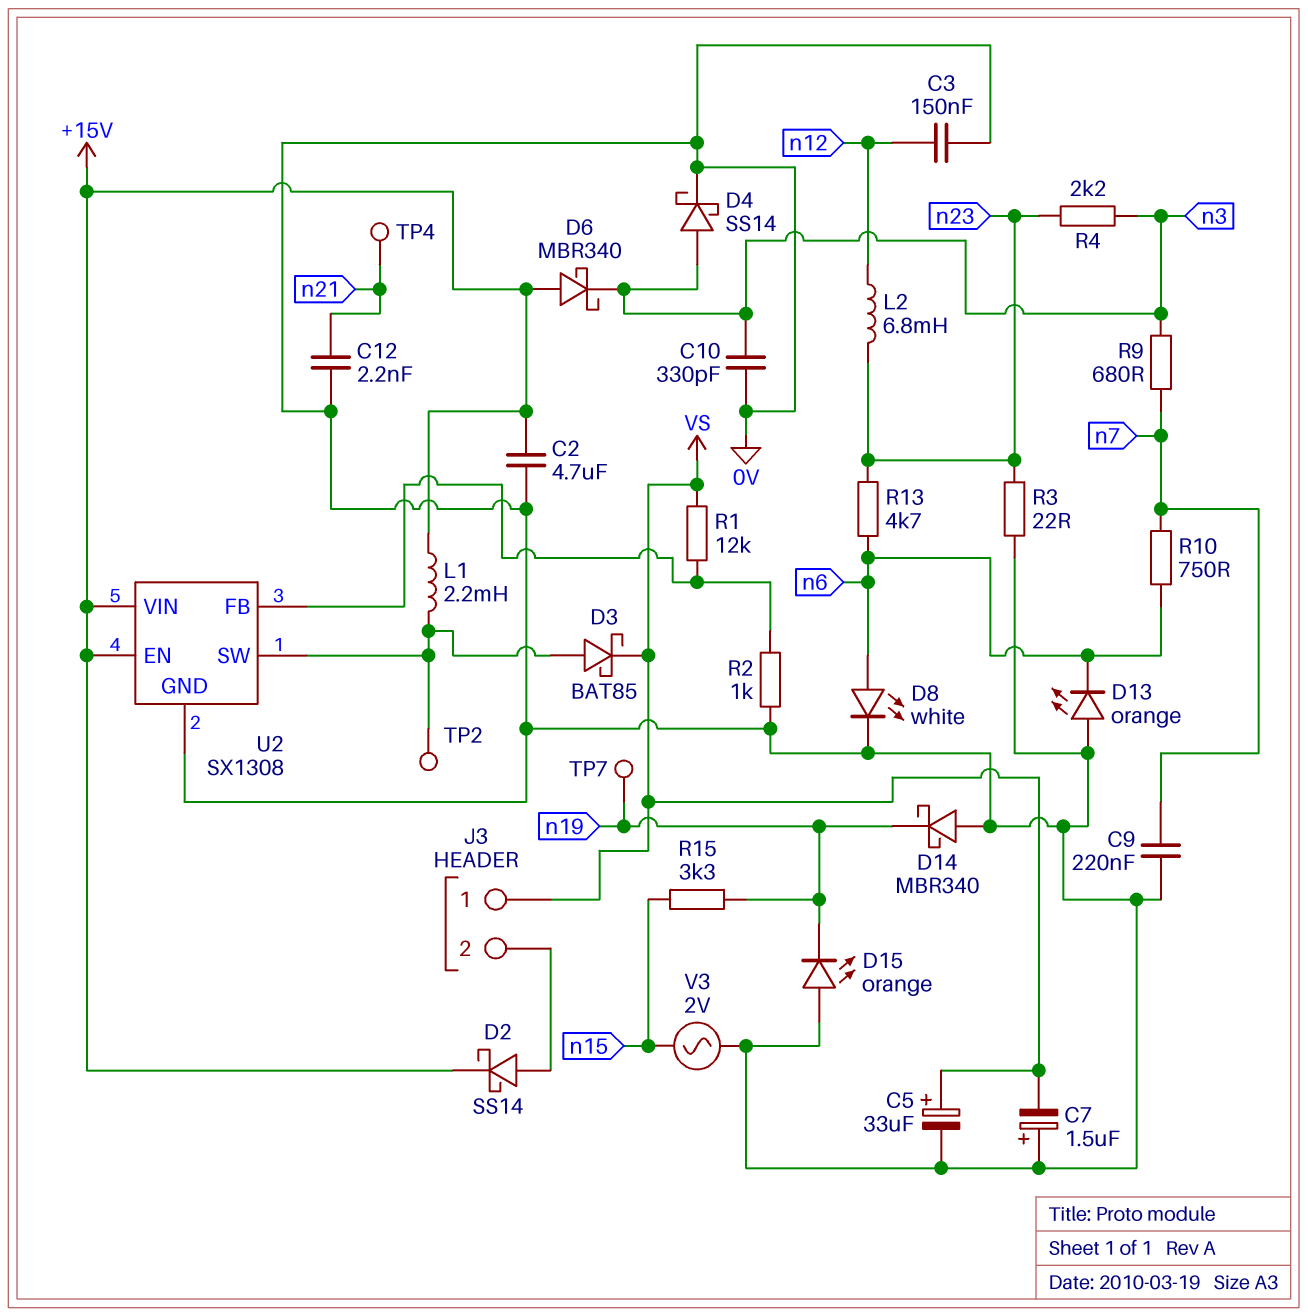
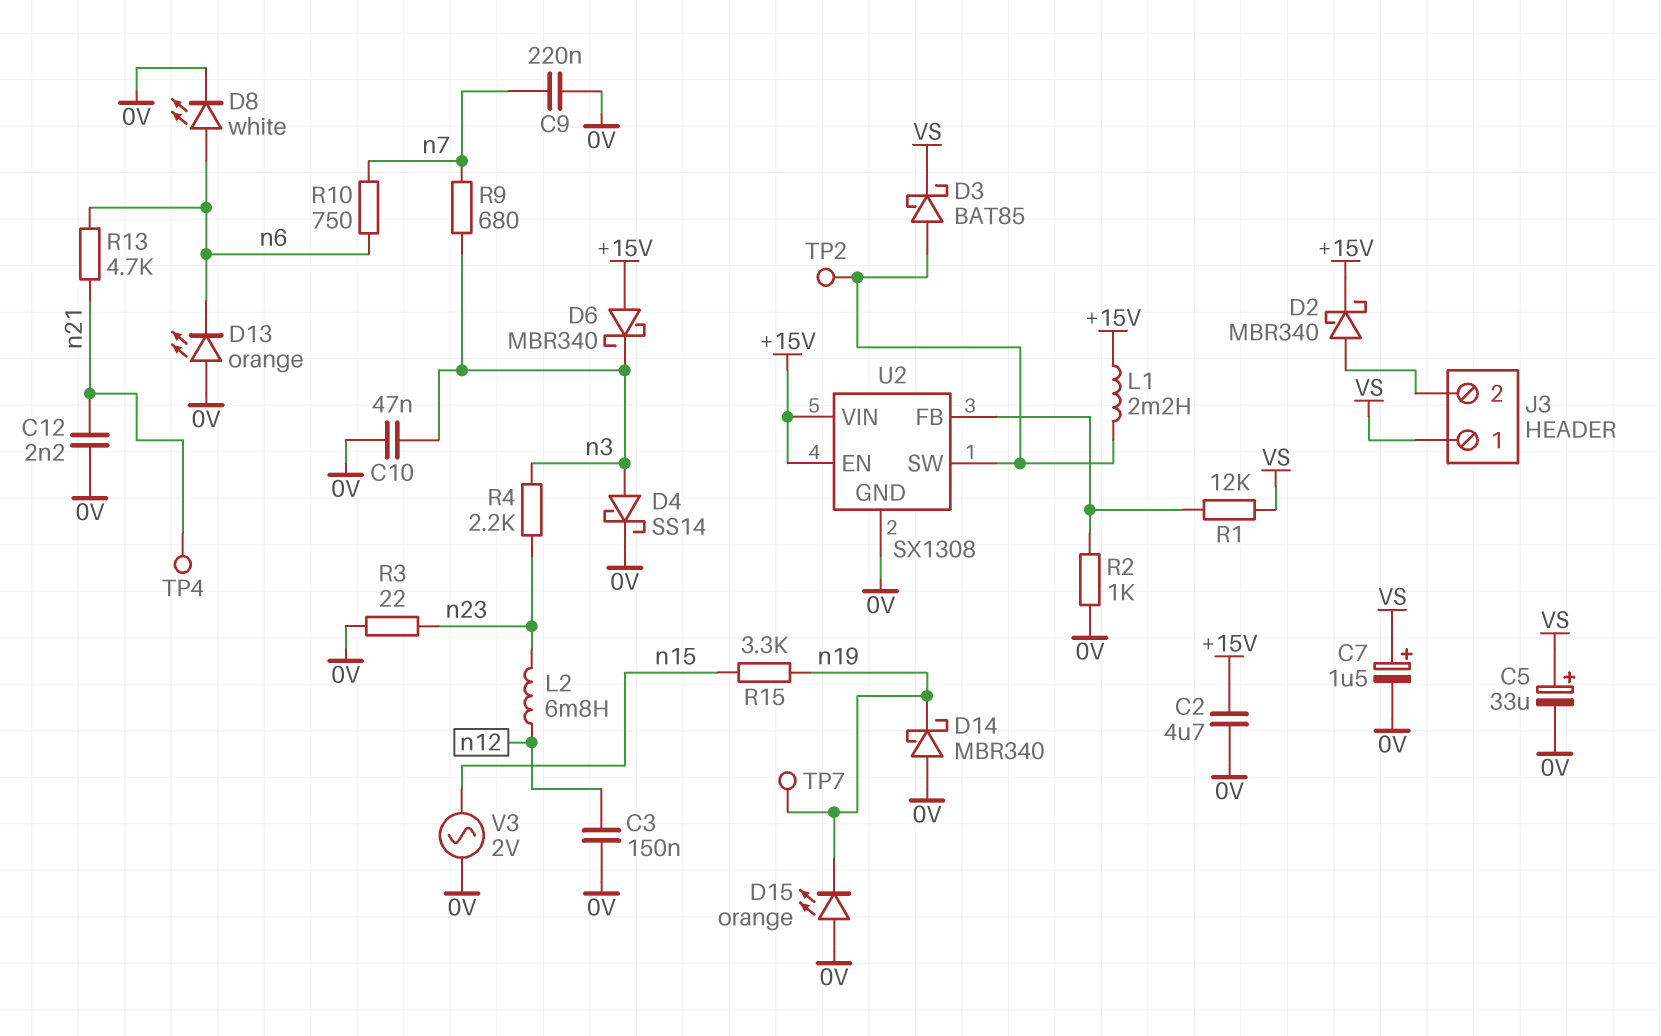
C7: 1.5uF (plus 0V, minus VS) -> 1.5uF (plus VS, minus 0V)
C10: 330pF (0V, n3) -> 47nF (0V, n3)
D2: schottky SS14 (A J3/2, K +15V) -> schottky MBR340 (A J3/2, K +15V)
R13: 4.7k (n6, n23) -> 4.7k (n6, n21)

